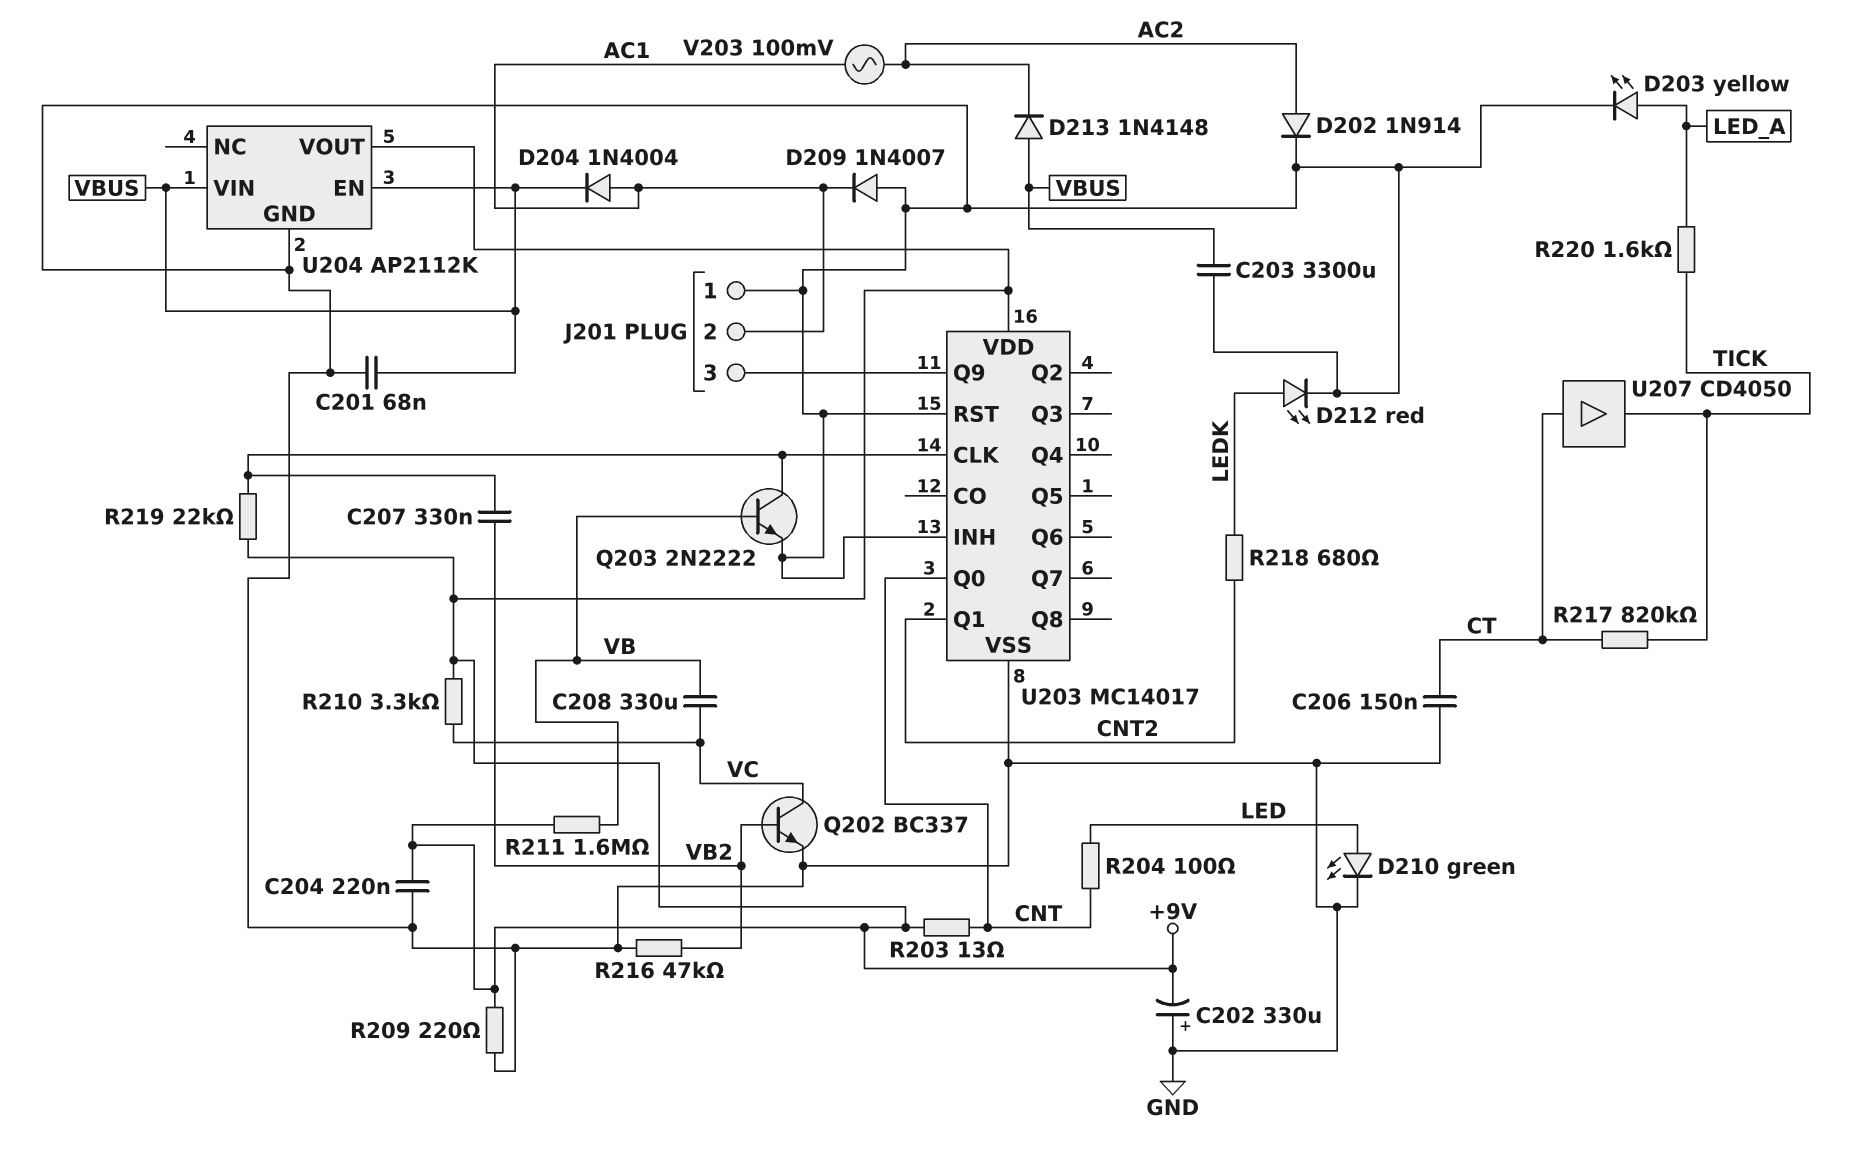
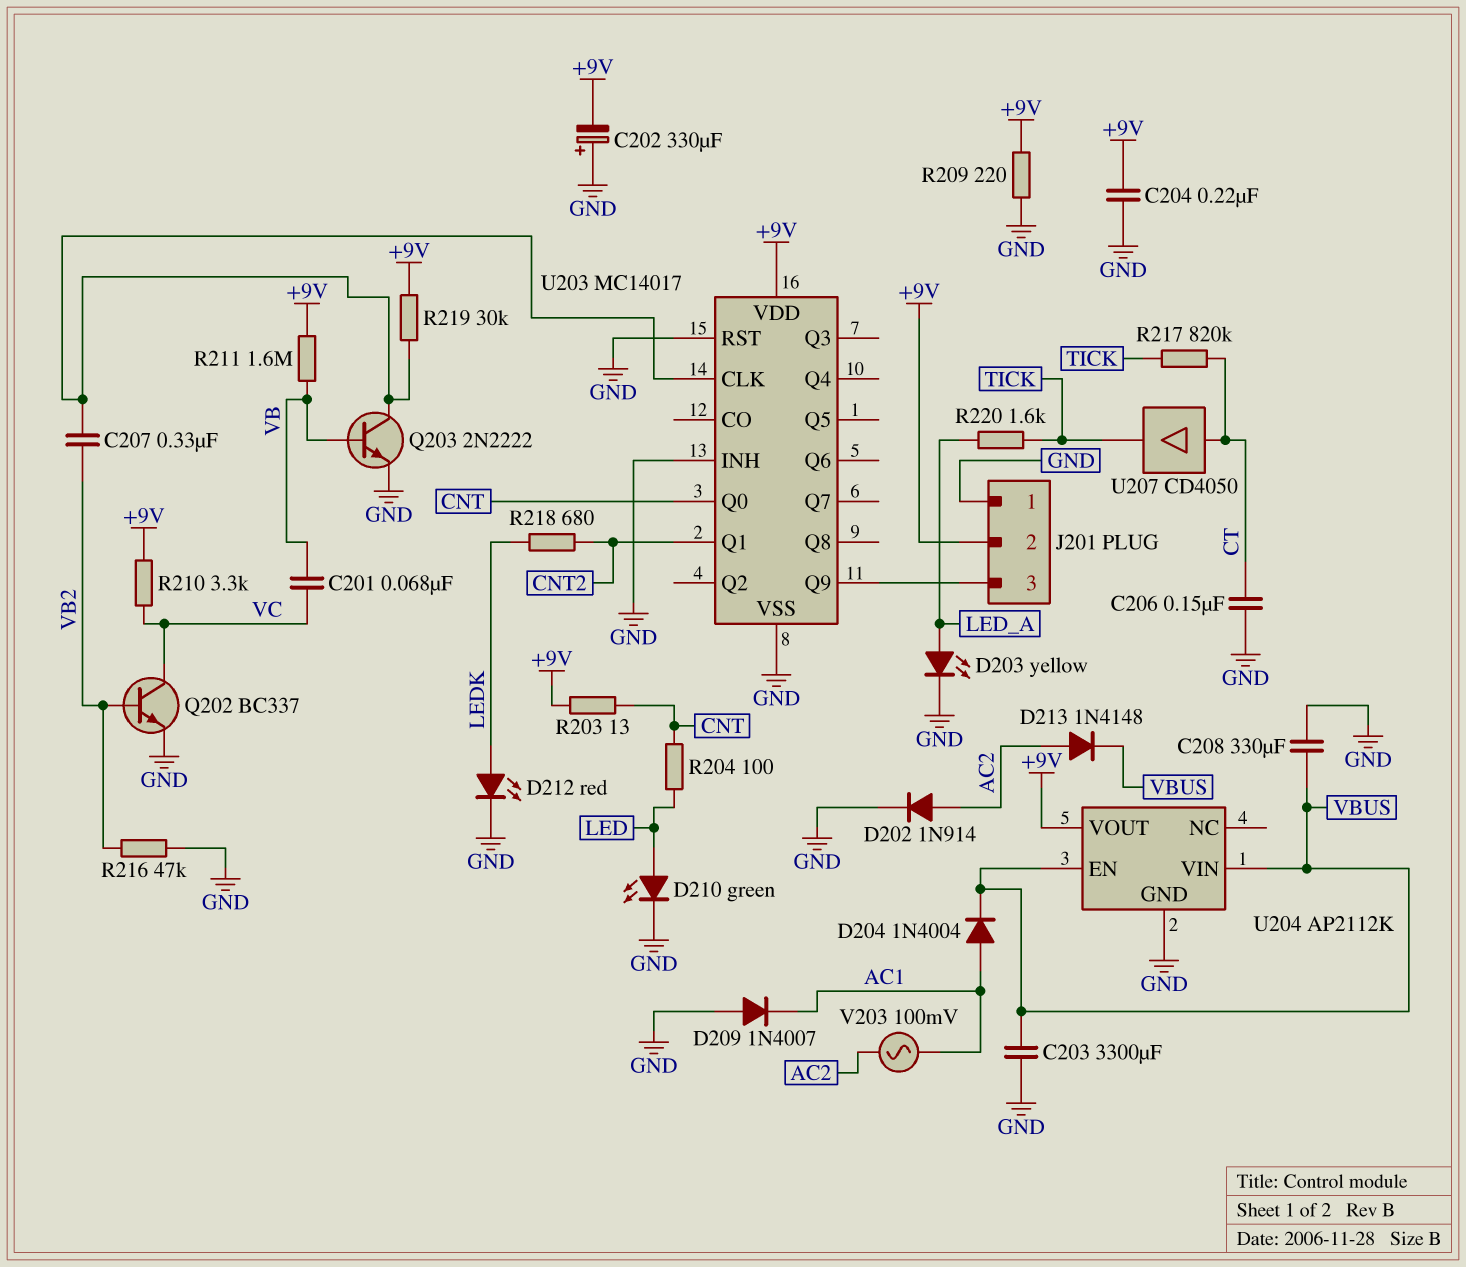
C201: 68nF (GND, VBUS) -> 68nF (VB, VC)
C208: 330uF (VB, VC) -> 330uF (GND, VBUS)
D213: diode 1N4148 (A VBUS, K AC2) -> diode 1N4148 (A AC2, K VBUS)
J201 pin 2: AC1 -> +9V
R219: 22k (+9V, U203/CLK) -> 30k (+9V, U203/CLK)

